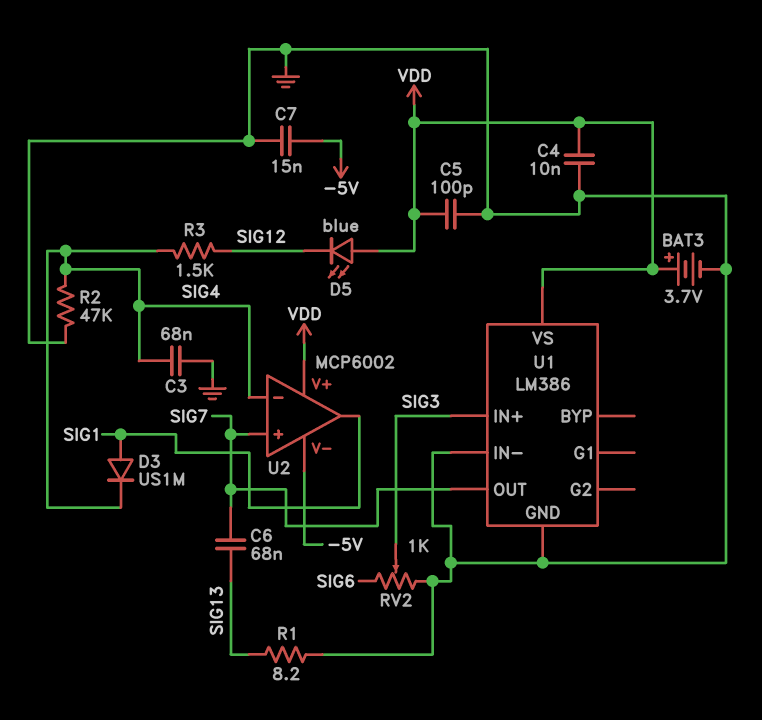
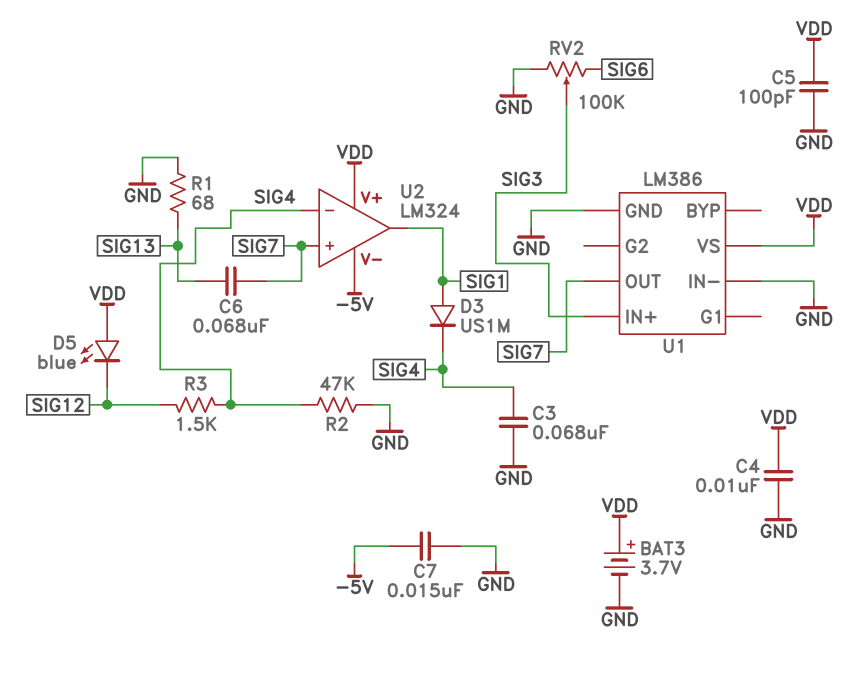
R1: 8.2 (GND, SIG13) -> 68 (GND, SIG13)
RV2: 1k (GND, SIG6, wiper SIG3) -> 100k (GND, SIG6, wiper SIG3)
U2: MCP6002 -> LM324

